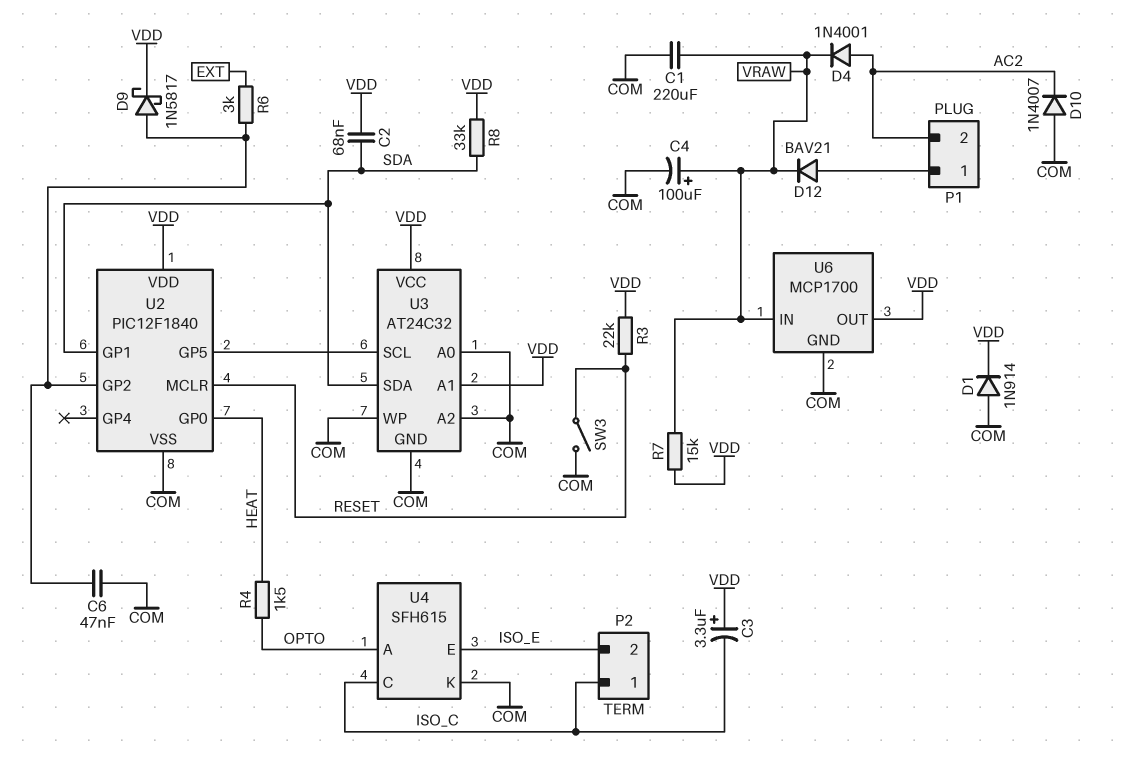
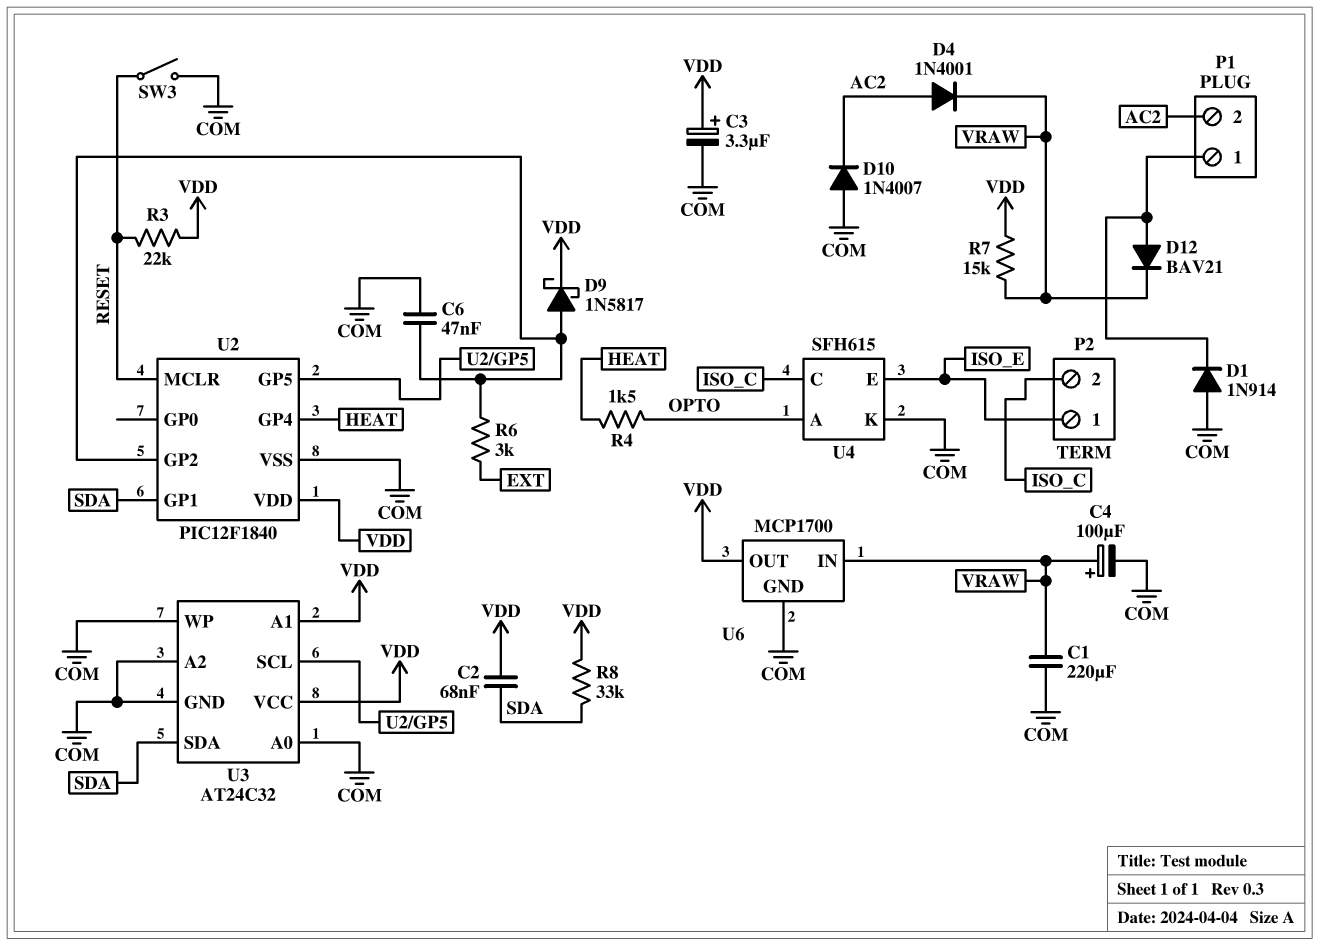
C3: 3.3uF (plus VDD, minus ISO_C) -> 3.3uF (plus VDD, minus COM)
D1: diode 1N914 (A COM, K VDD) -> diode 1N914 (A COM, K P1/1)
P2 pin 1: ISO_C -> ISO_E
P2 pin 2: ISO_E -> ISO_C
U2 pin GP0: HEAT -> none
U2 pin GP4: none -> HEAT

